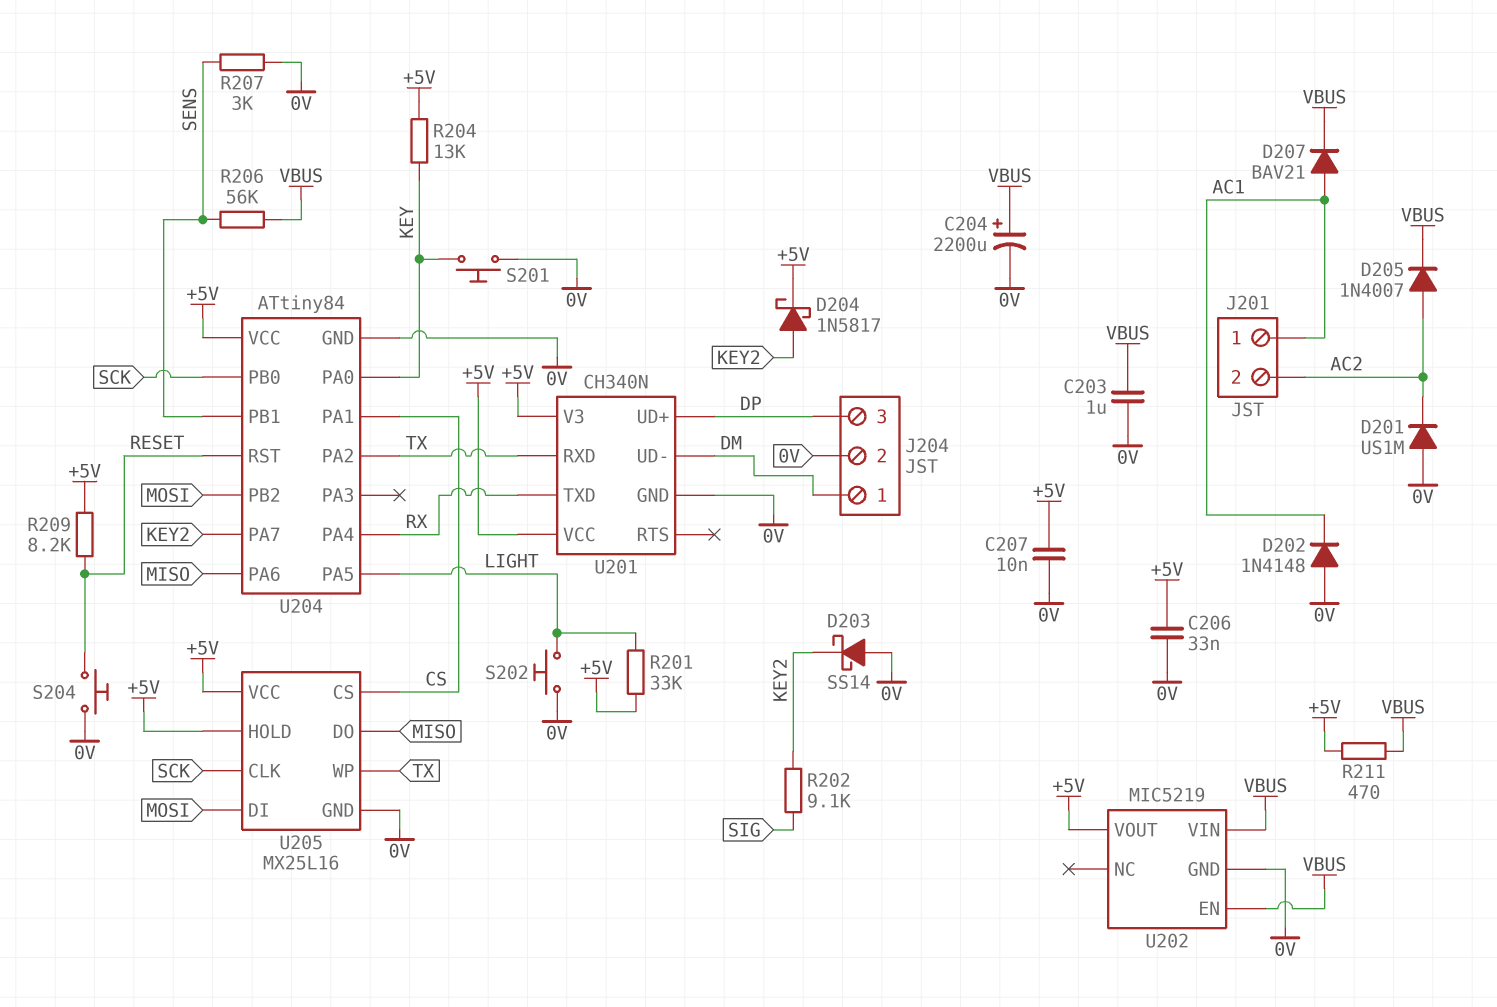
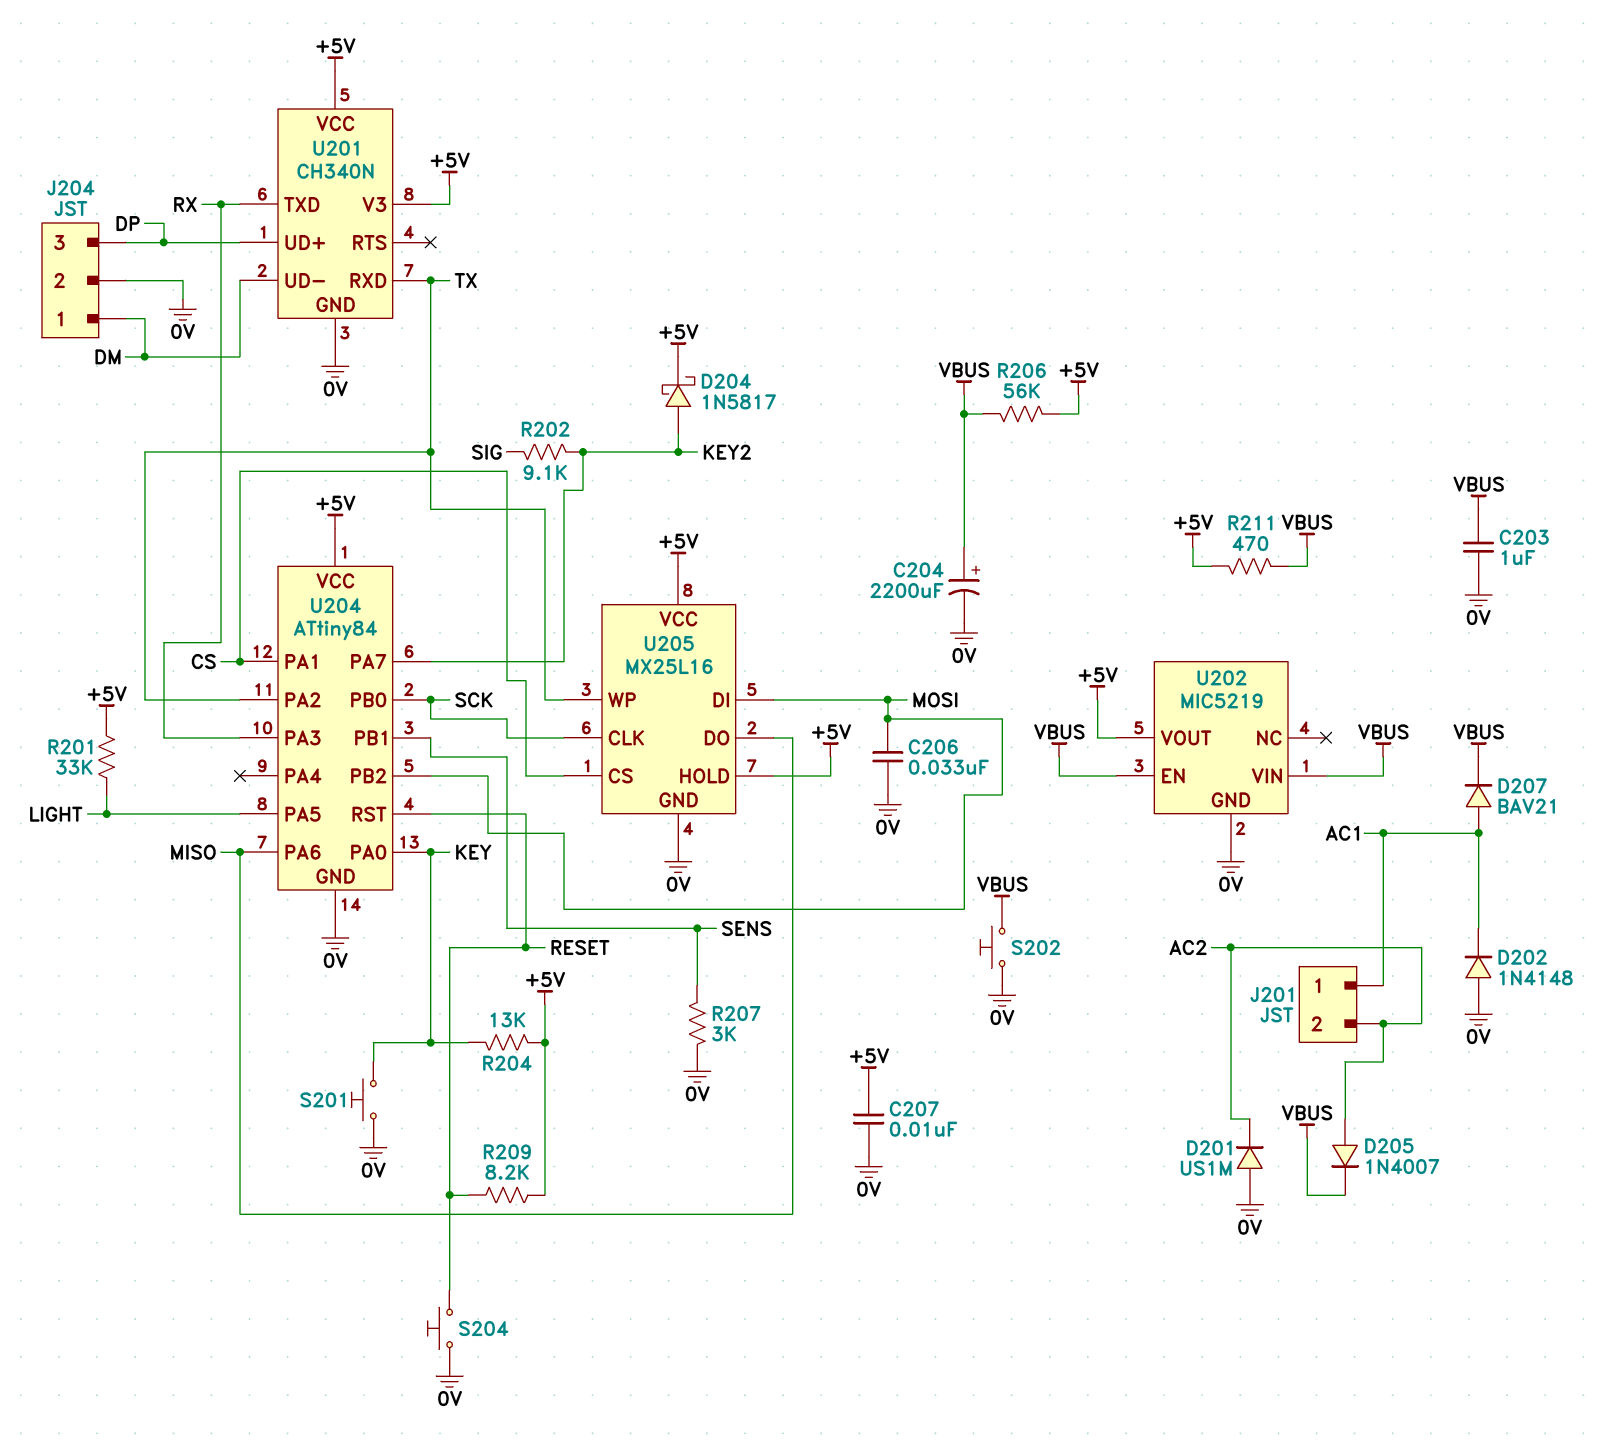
C206: 33nF (+5V, 0V) -> 33nF (0V, MOSI)
D203: schottky SS14 (A 0V, K KEY2) -> none
R206: 56k (SENS, VBUS) -> 56k (+5V, VBUS)
S202: button (0V, LIGHT) -> button (0V, VBUS)
U204 pin PA3: none -> RX
U204 pin PA4: RX -> none

